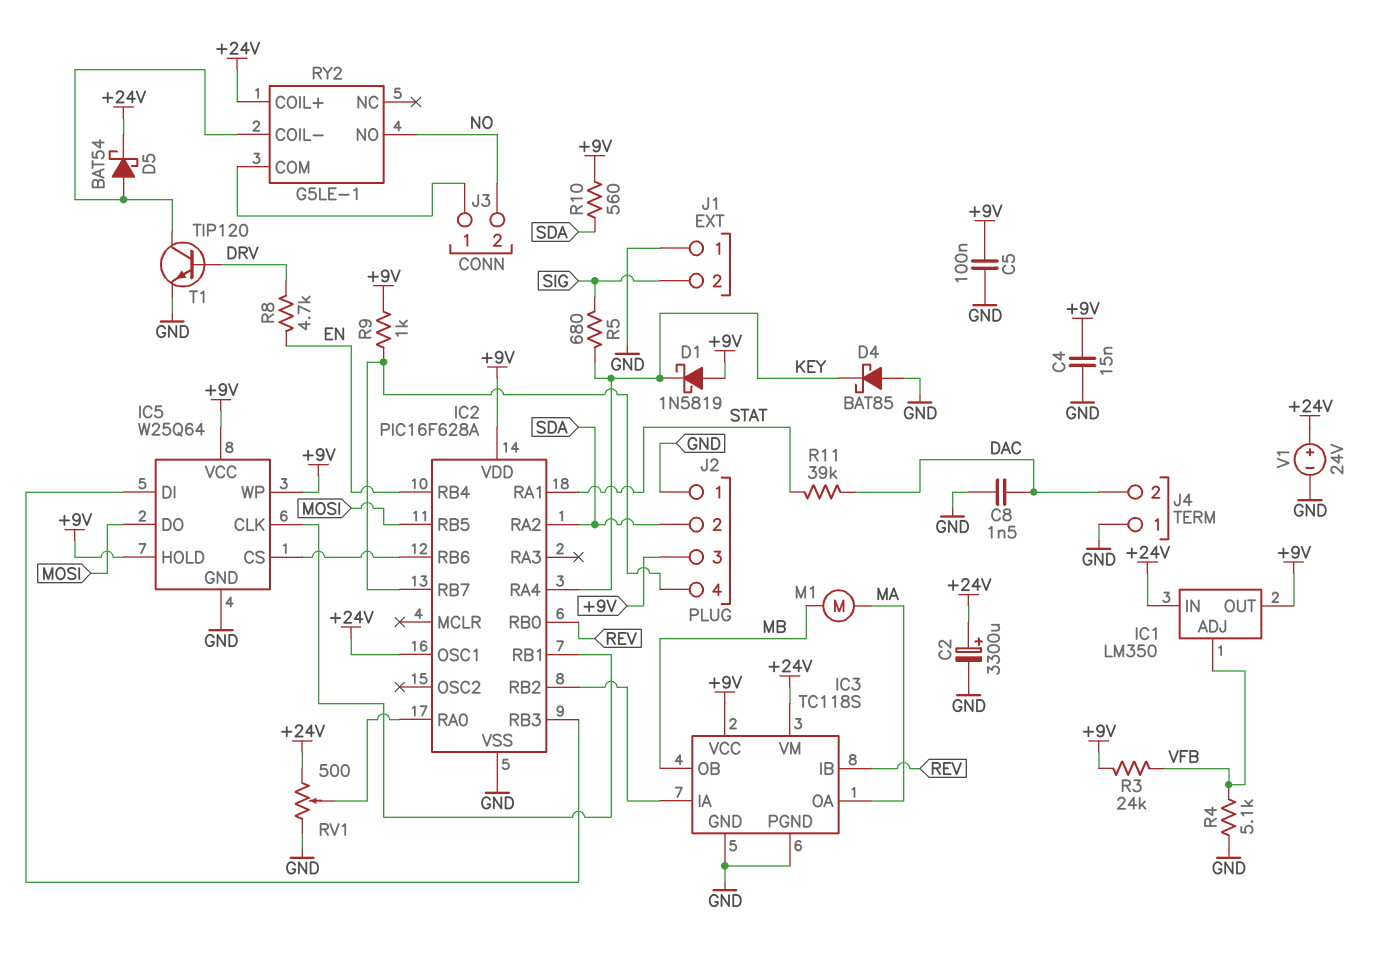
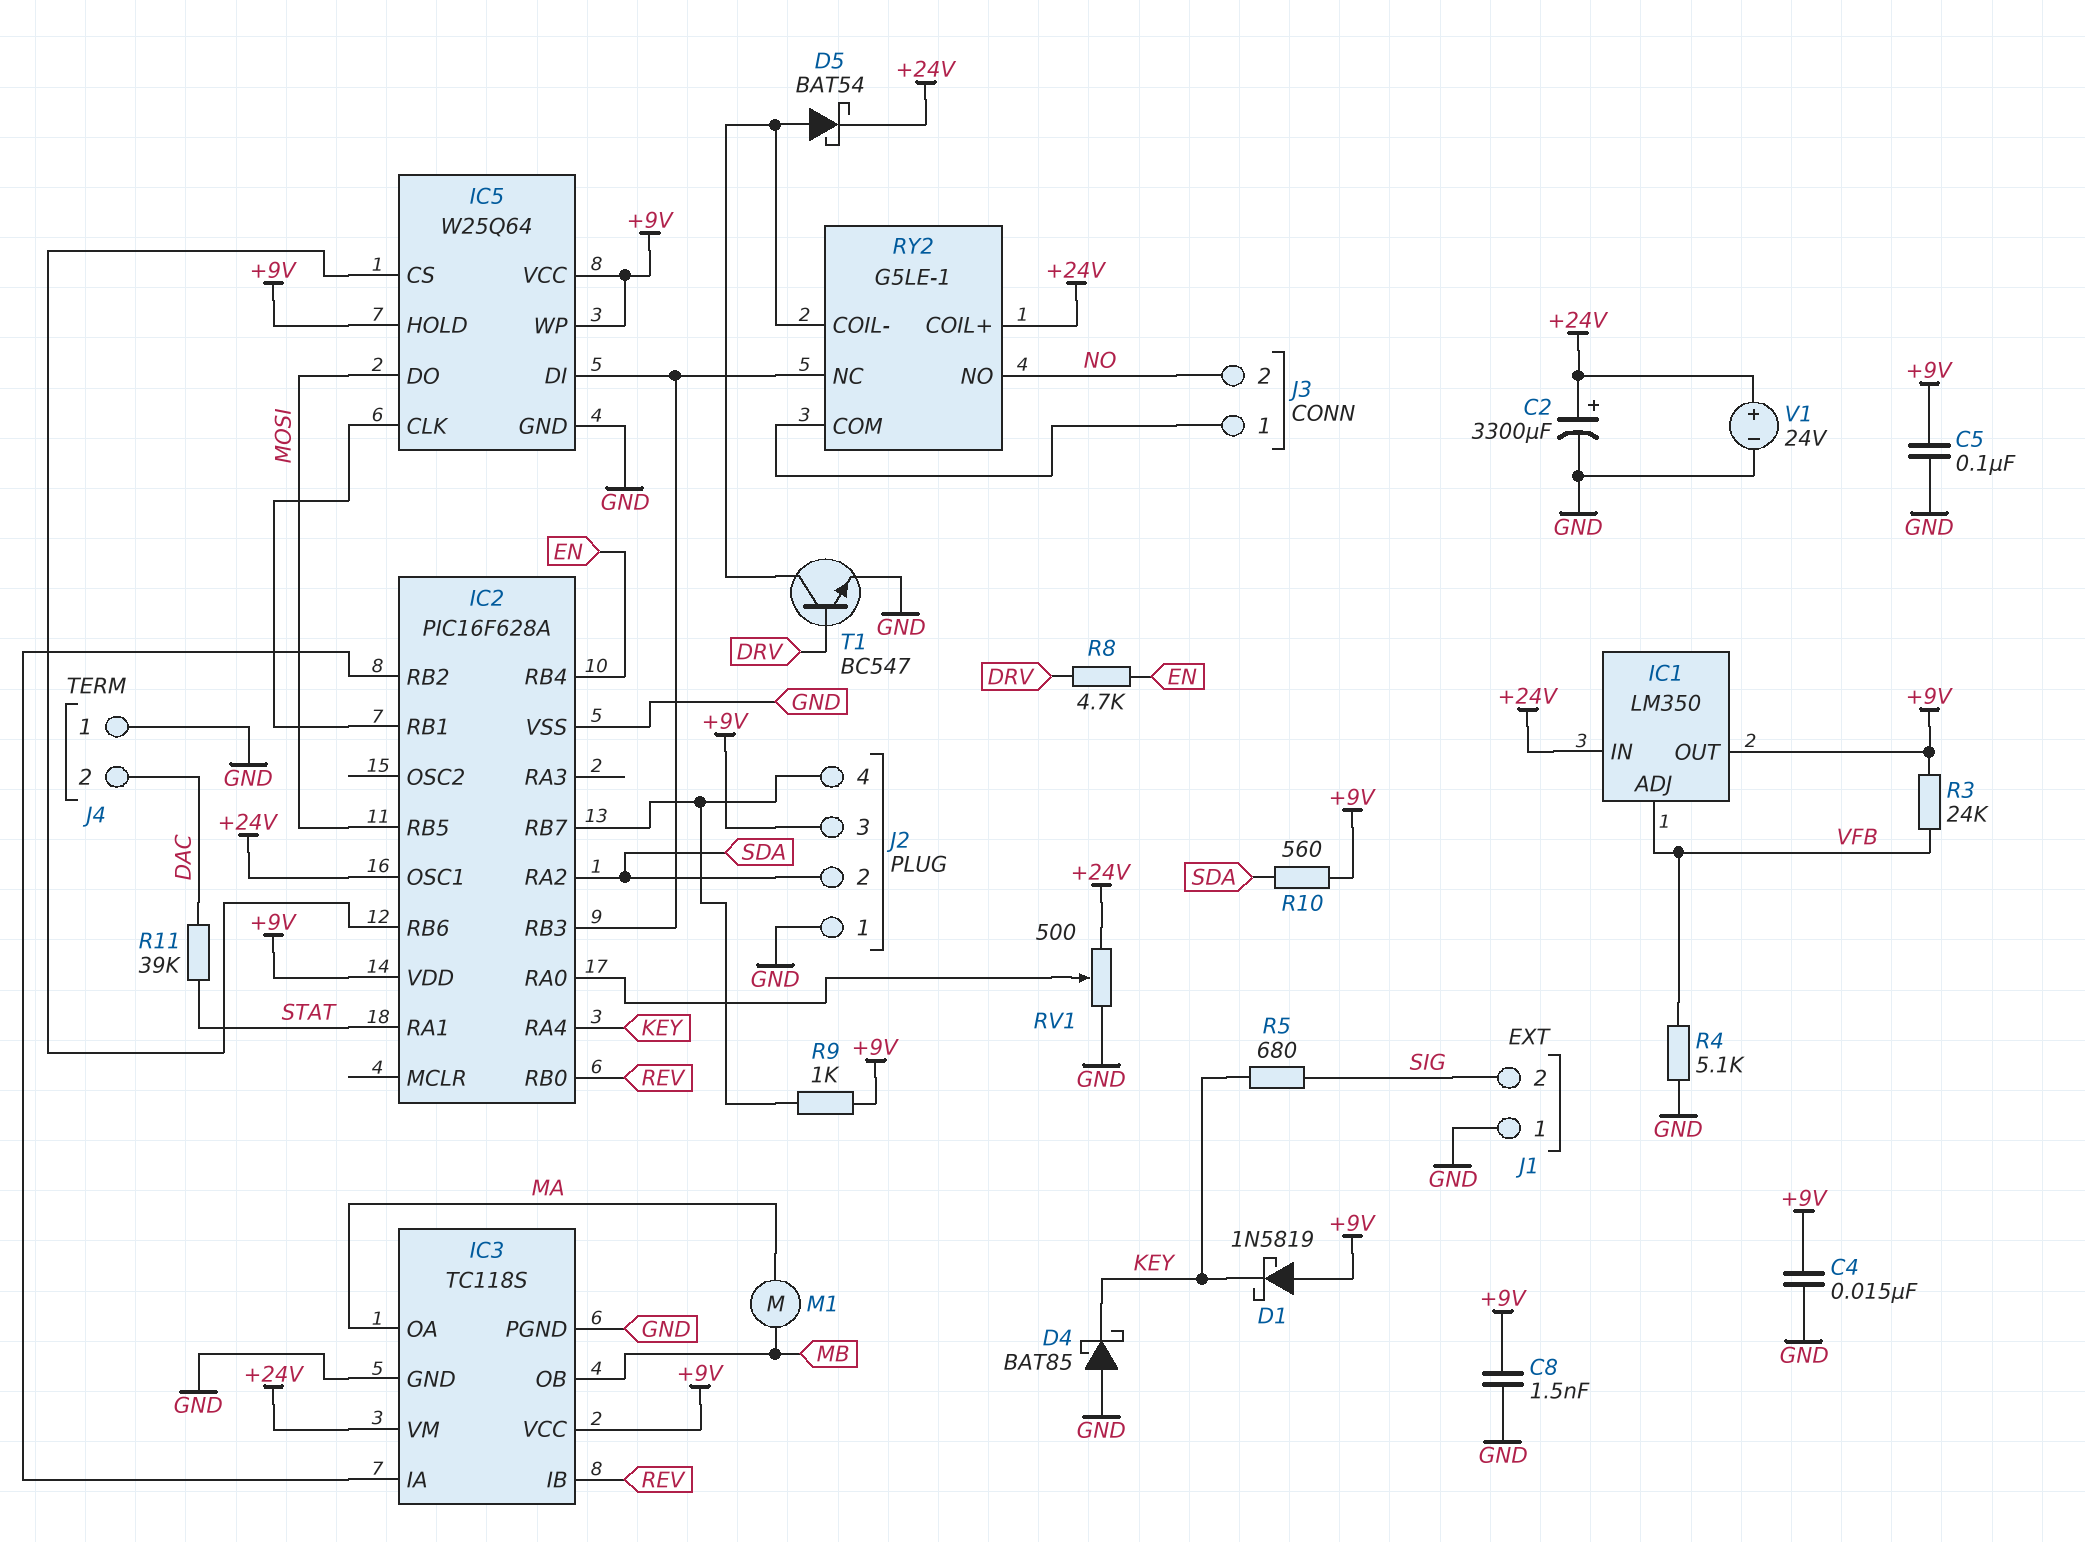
C8: 1.5nF (DAC, GND) -> 1.5nF (+9V, GND)
RY2 pin NC: none -> IC2/RB3
T1: NPN TIP120 (B DRV, C RY2/COIL-, E GND) -> NPN BC547 (B DRV, C RY2/COIL-, E GND)

